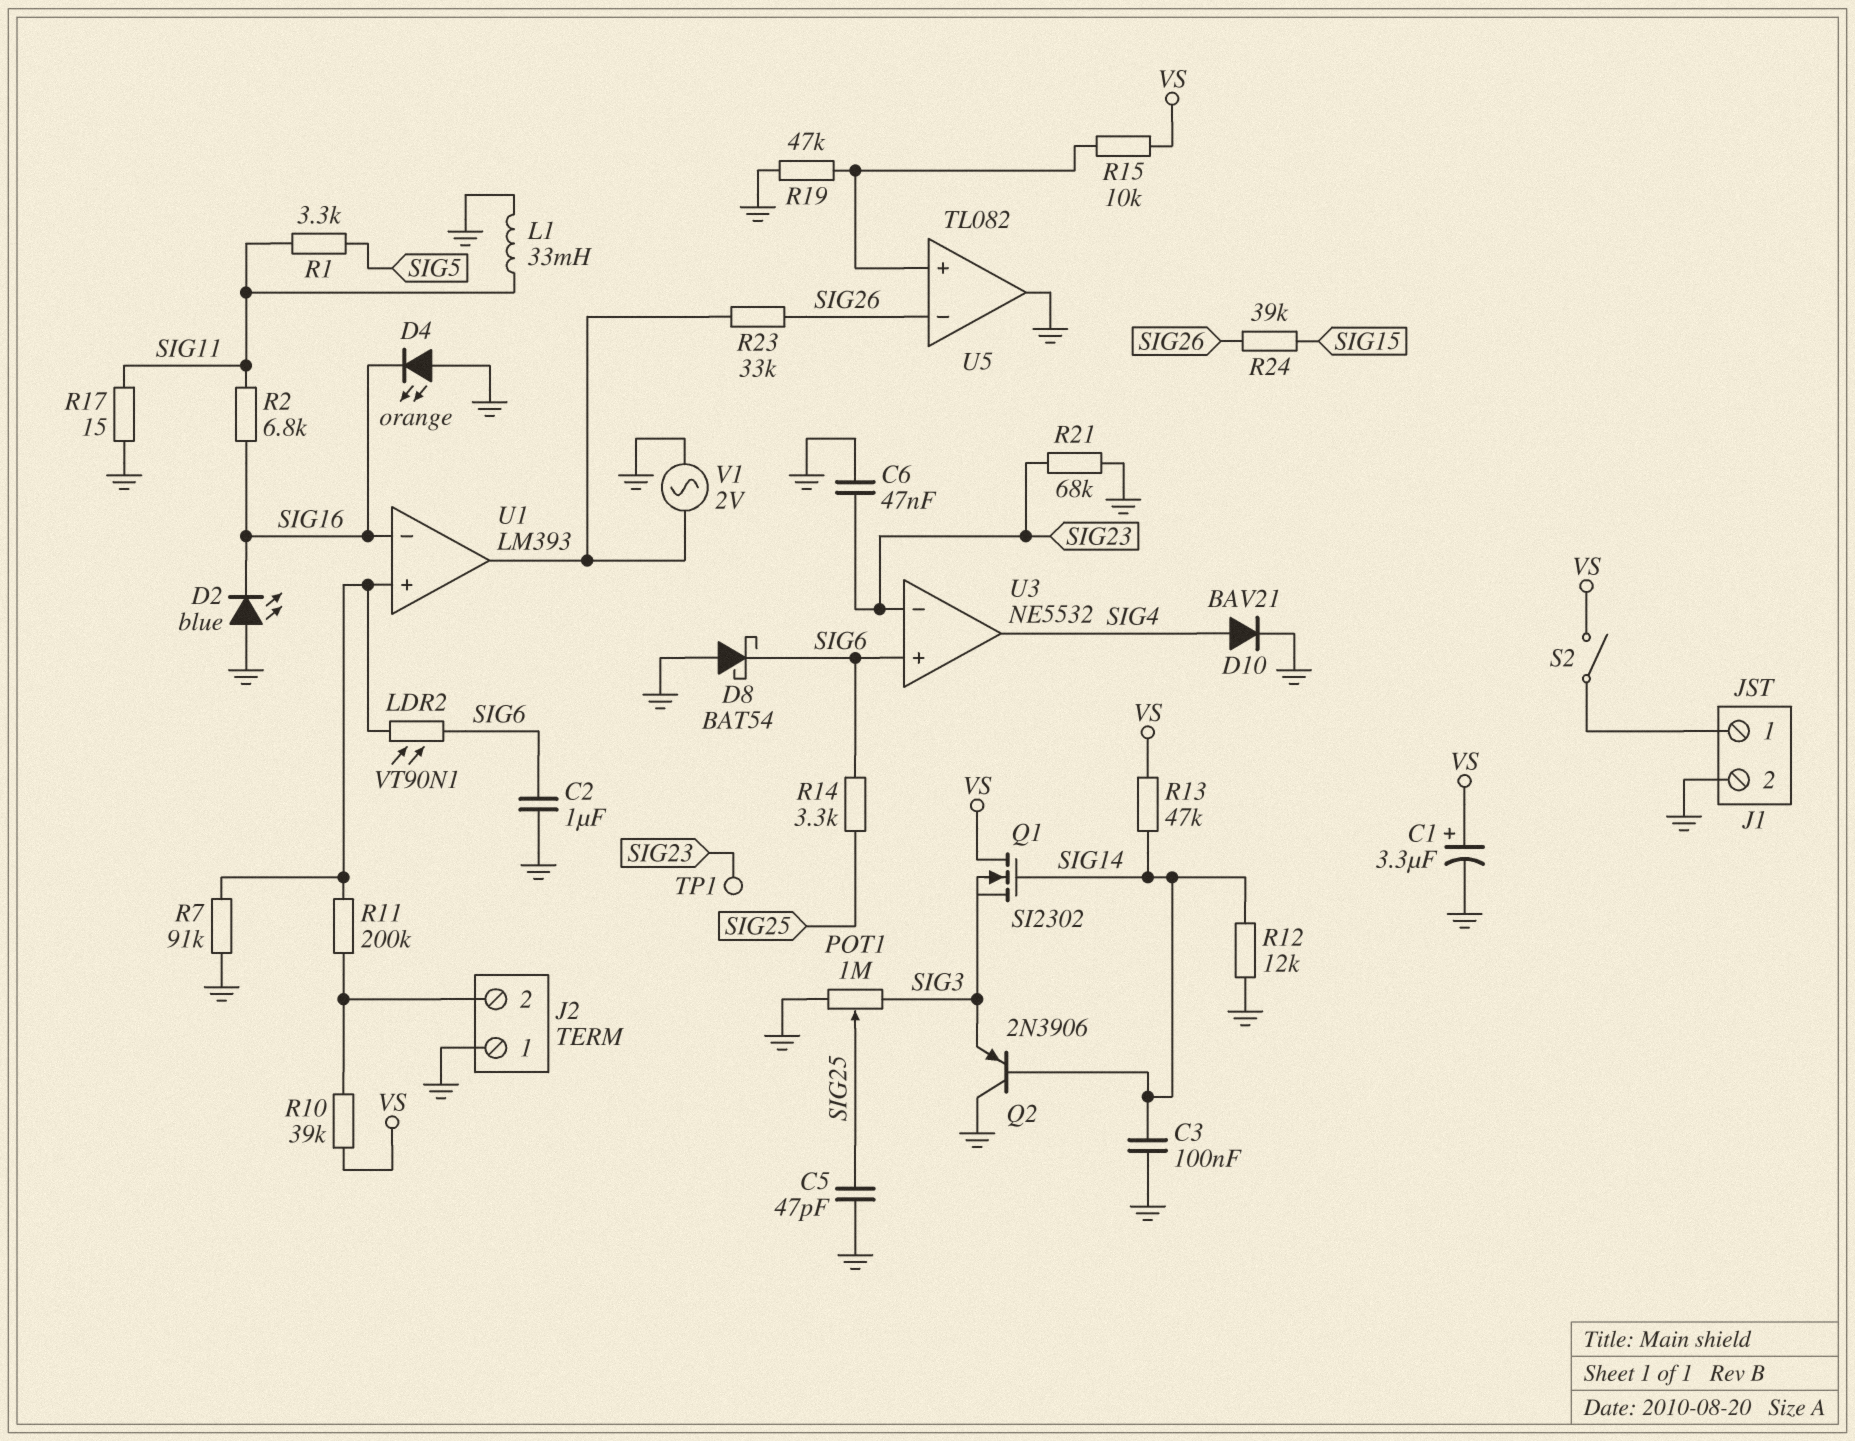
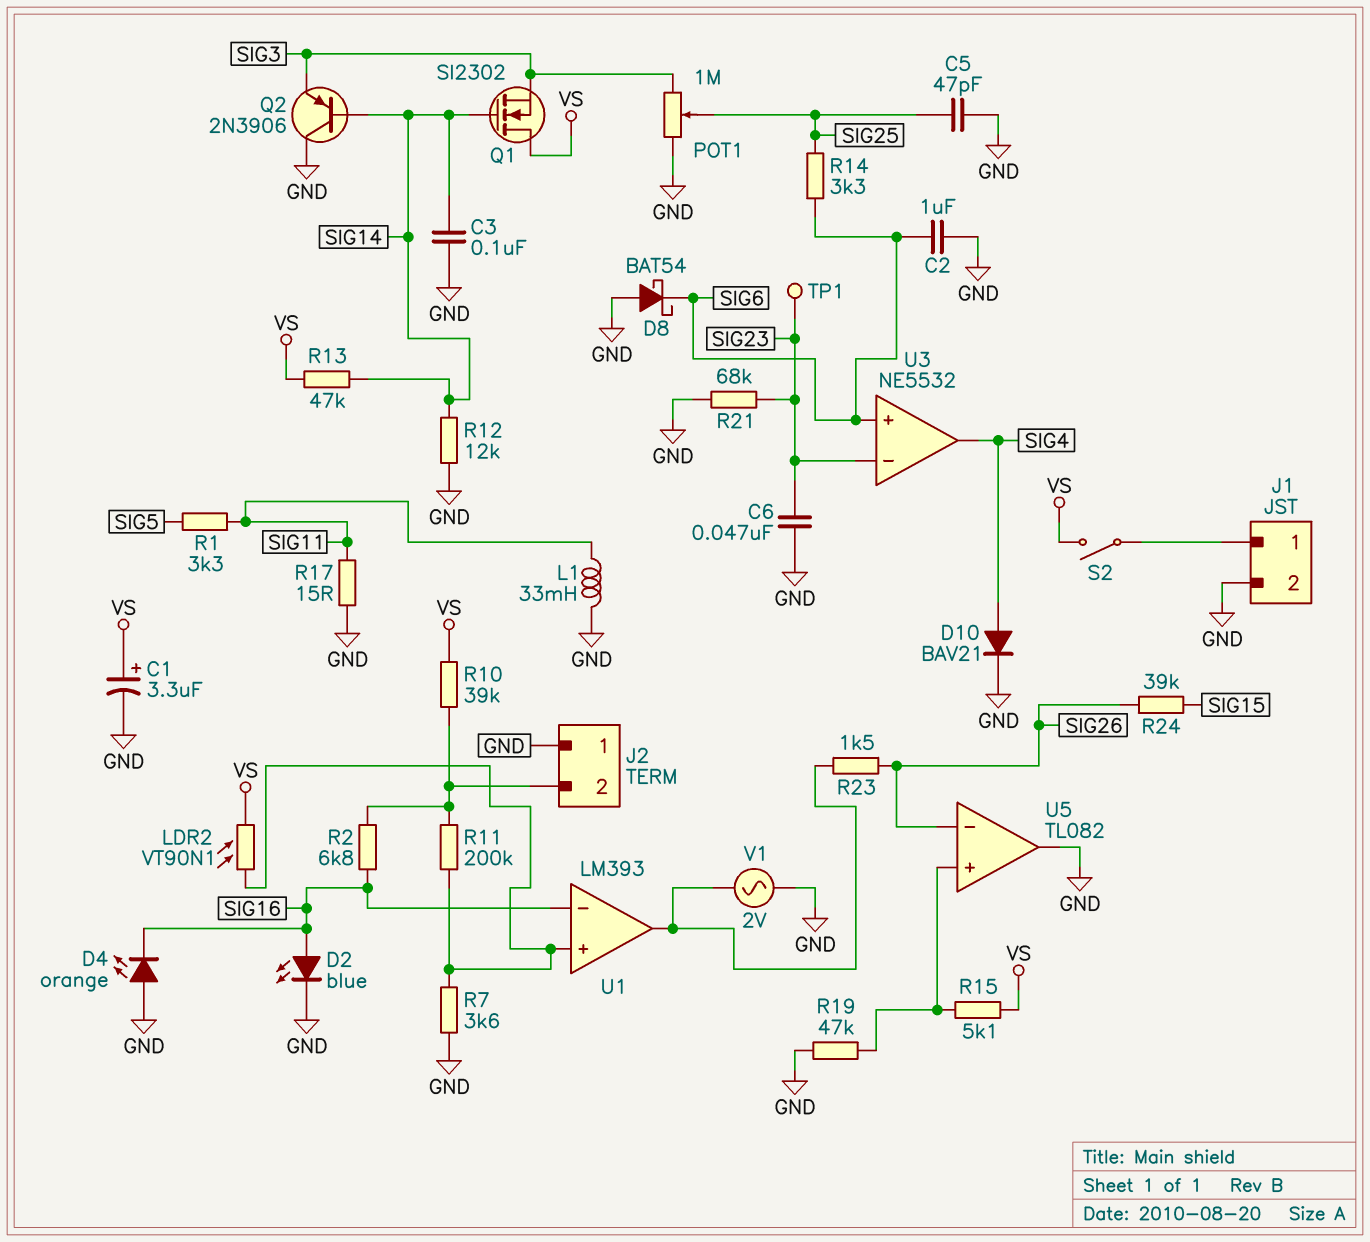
D2: LED blue (A GND, K SIG16) -> LED blue (A SIG16, K GND)
LDR2: VT90N1 (SIG6, U1/in+) -> VT90N1 (U1/in+, VS)
R2: 6.8k (SIG11, SIG16) -> 6.8k (J2/2, SIG16)
R7: 91k (GND, U1/in+) -> 3.6k (GND, U1/in+)
R15: 10k (U5/in+, VS) -> 5.1k (U5/in+, VS)
R23: 33k (SIG26, U1/out) -> 1.5k (SIG26, U1/out)

